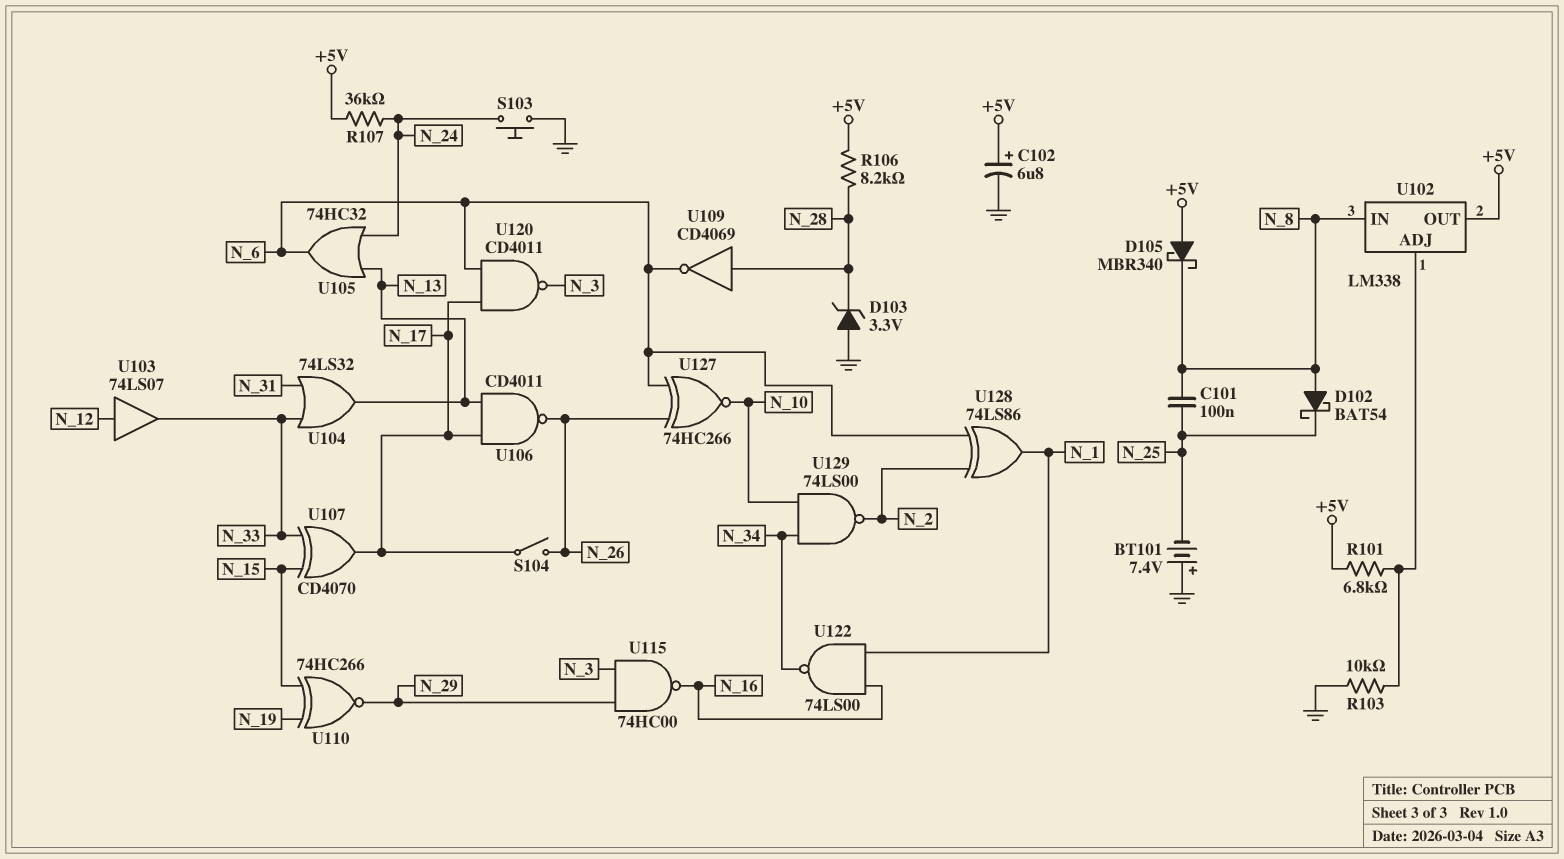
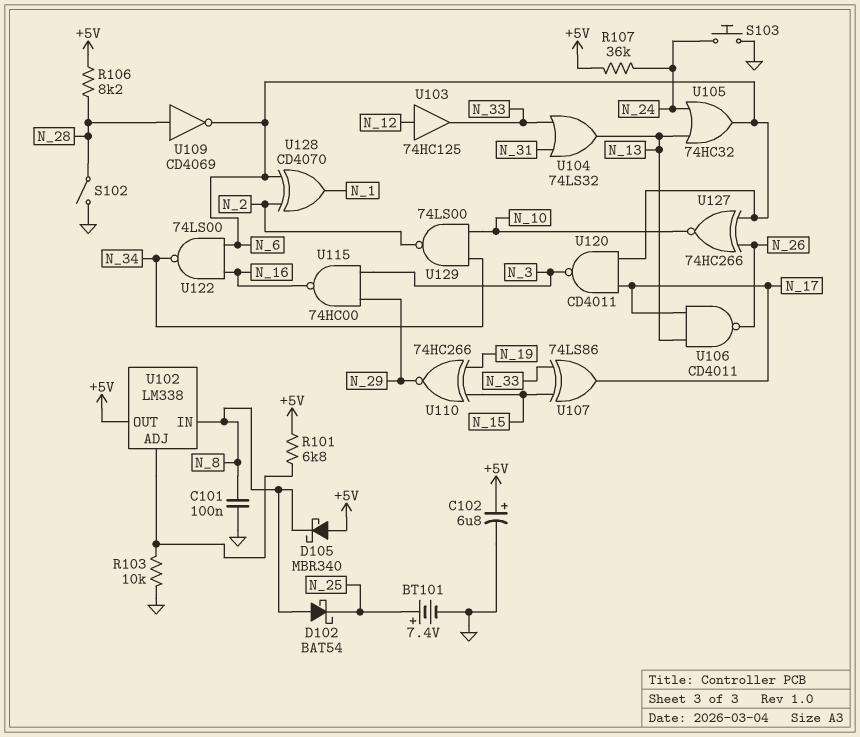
BT101: 7.4V (plus GND, minus N_25) -> 7.4V (plus N_25, minus GND)
C101: 100nF (N_8, N_25) -> 100nF (GND, N_8)
D103: zener 3.3V (A GND, K N_28) -> none
S102: none -> switch (GND, N_28)
S104: switch (N_17, N_26) -> none
U103: buffer 74LS07 (in N_12, out N_33) -> buffer 74HC125 (in N_12, out N_33)
U107: XOR CD4070 (in N_15, in N_33, out N_17) -> XOR 74LS86 (in N_15, in N_33, out N_17)
U122: NAND 74LS00 (in N_1, in N_16, out N_34) -> NAND 74LS00 (in N_6, in N_16, out N_34)
U128: XOR 74LS86 (in N_2, in N_6, out N_1) -> XOR CD4070 (in N_2, in N_6, out N_1)

